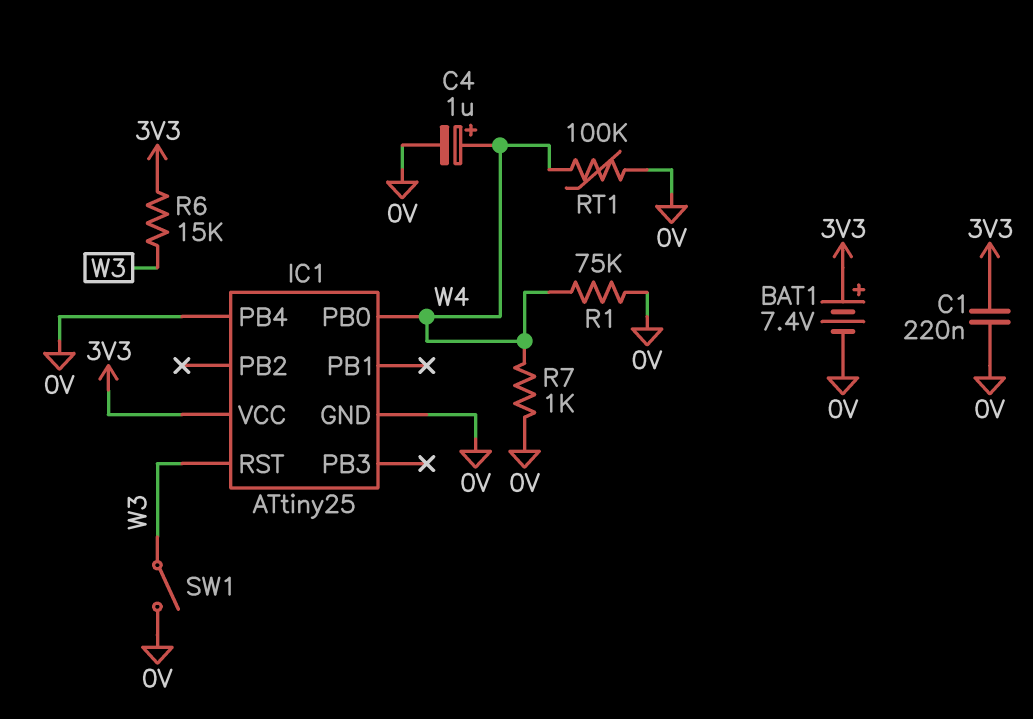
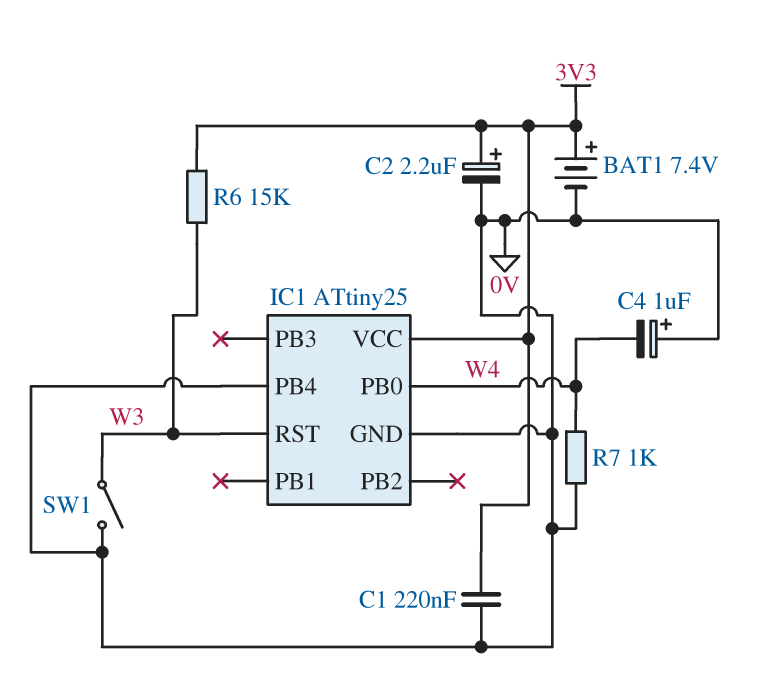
C2: none -> 2.2uF (plus 3V3, minus 0V)
C4: 1uF (plus W4, minus 0V) -> 1uF (plus 0V, minus W4)
R1: 75k (0V, W4) -> none
RT1: 100k (0V, W4) -> none

